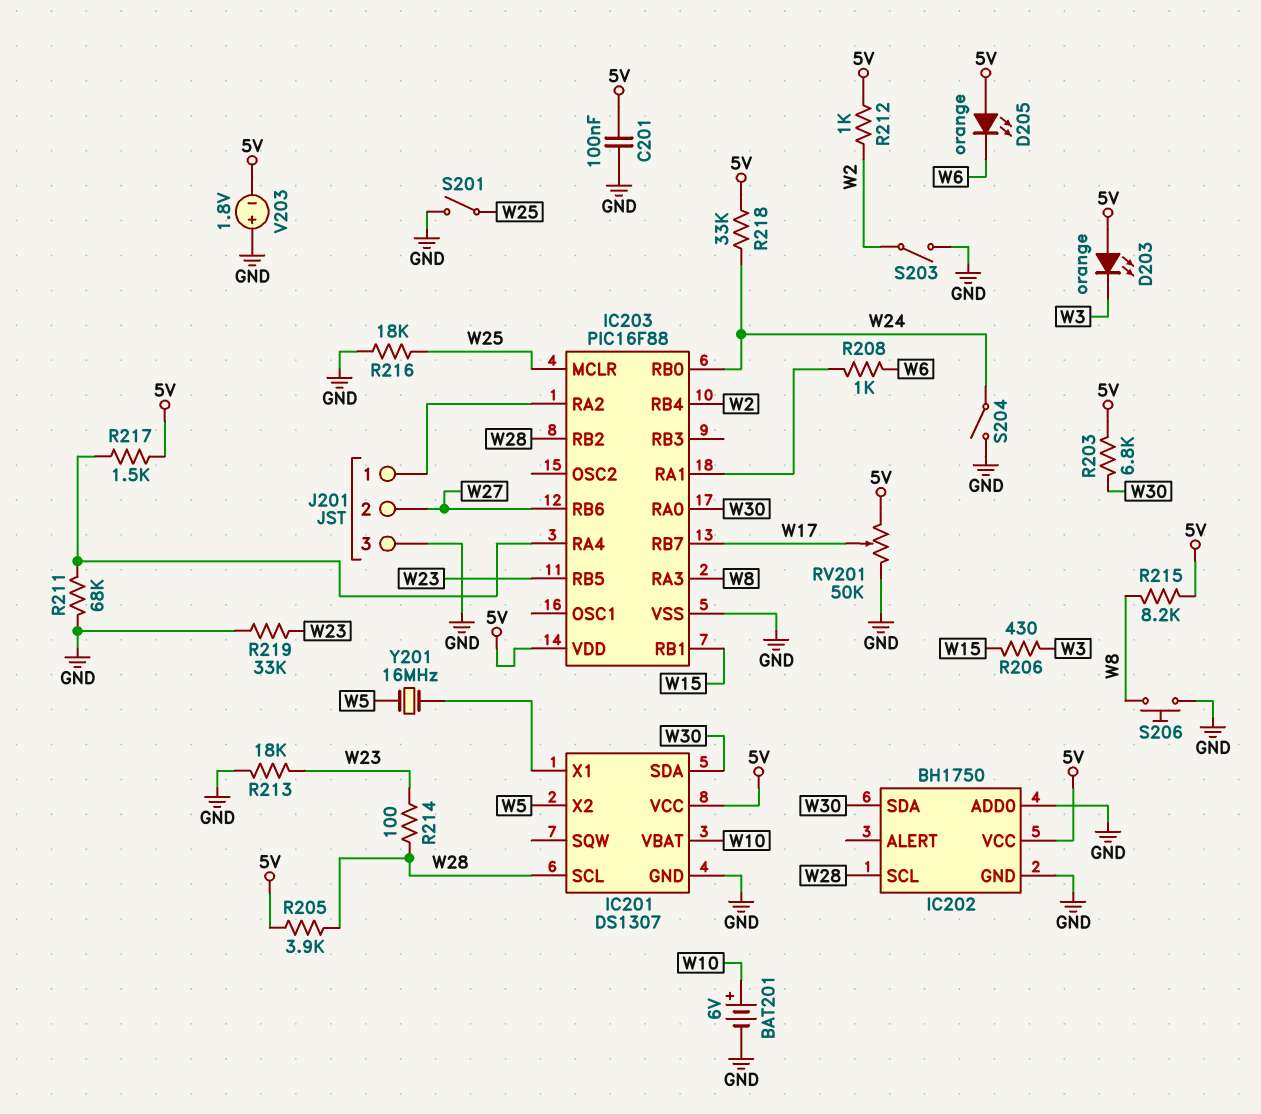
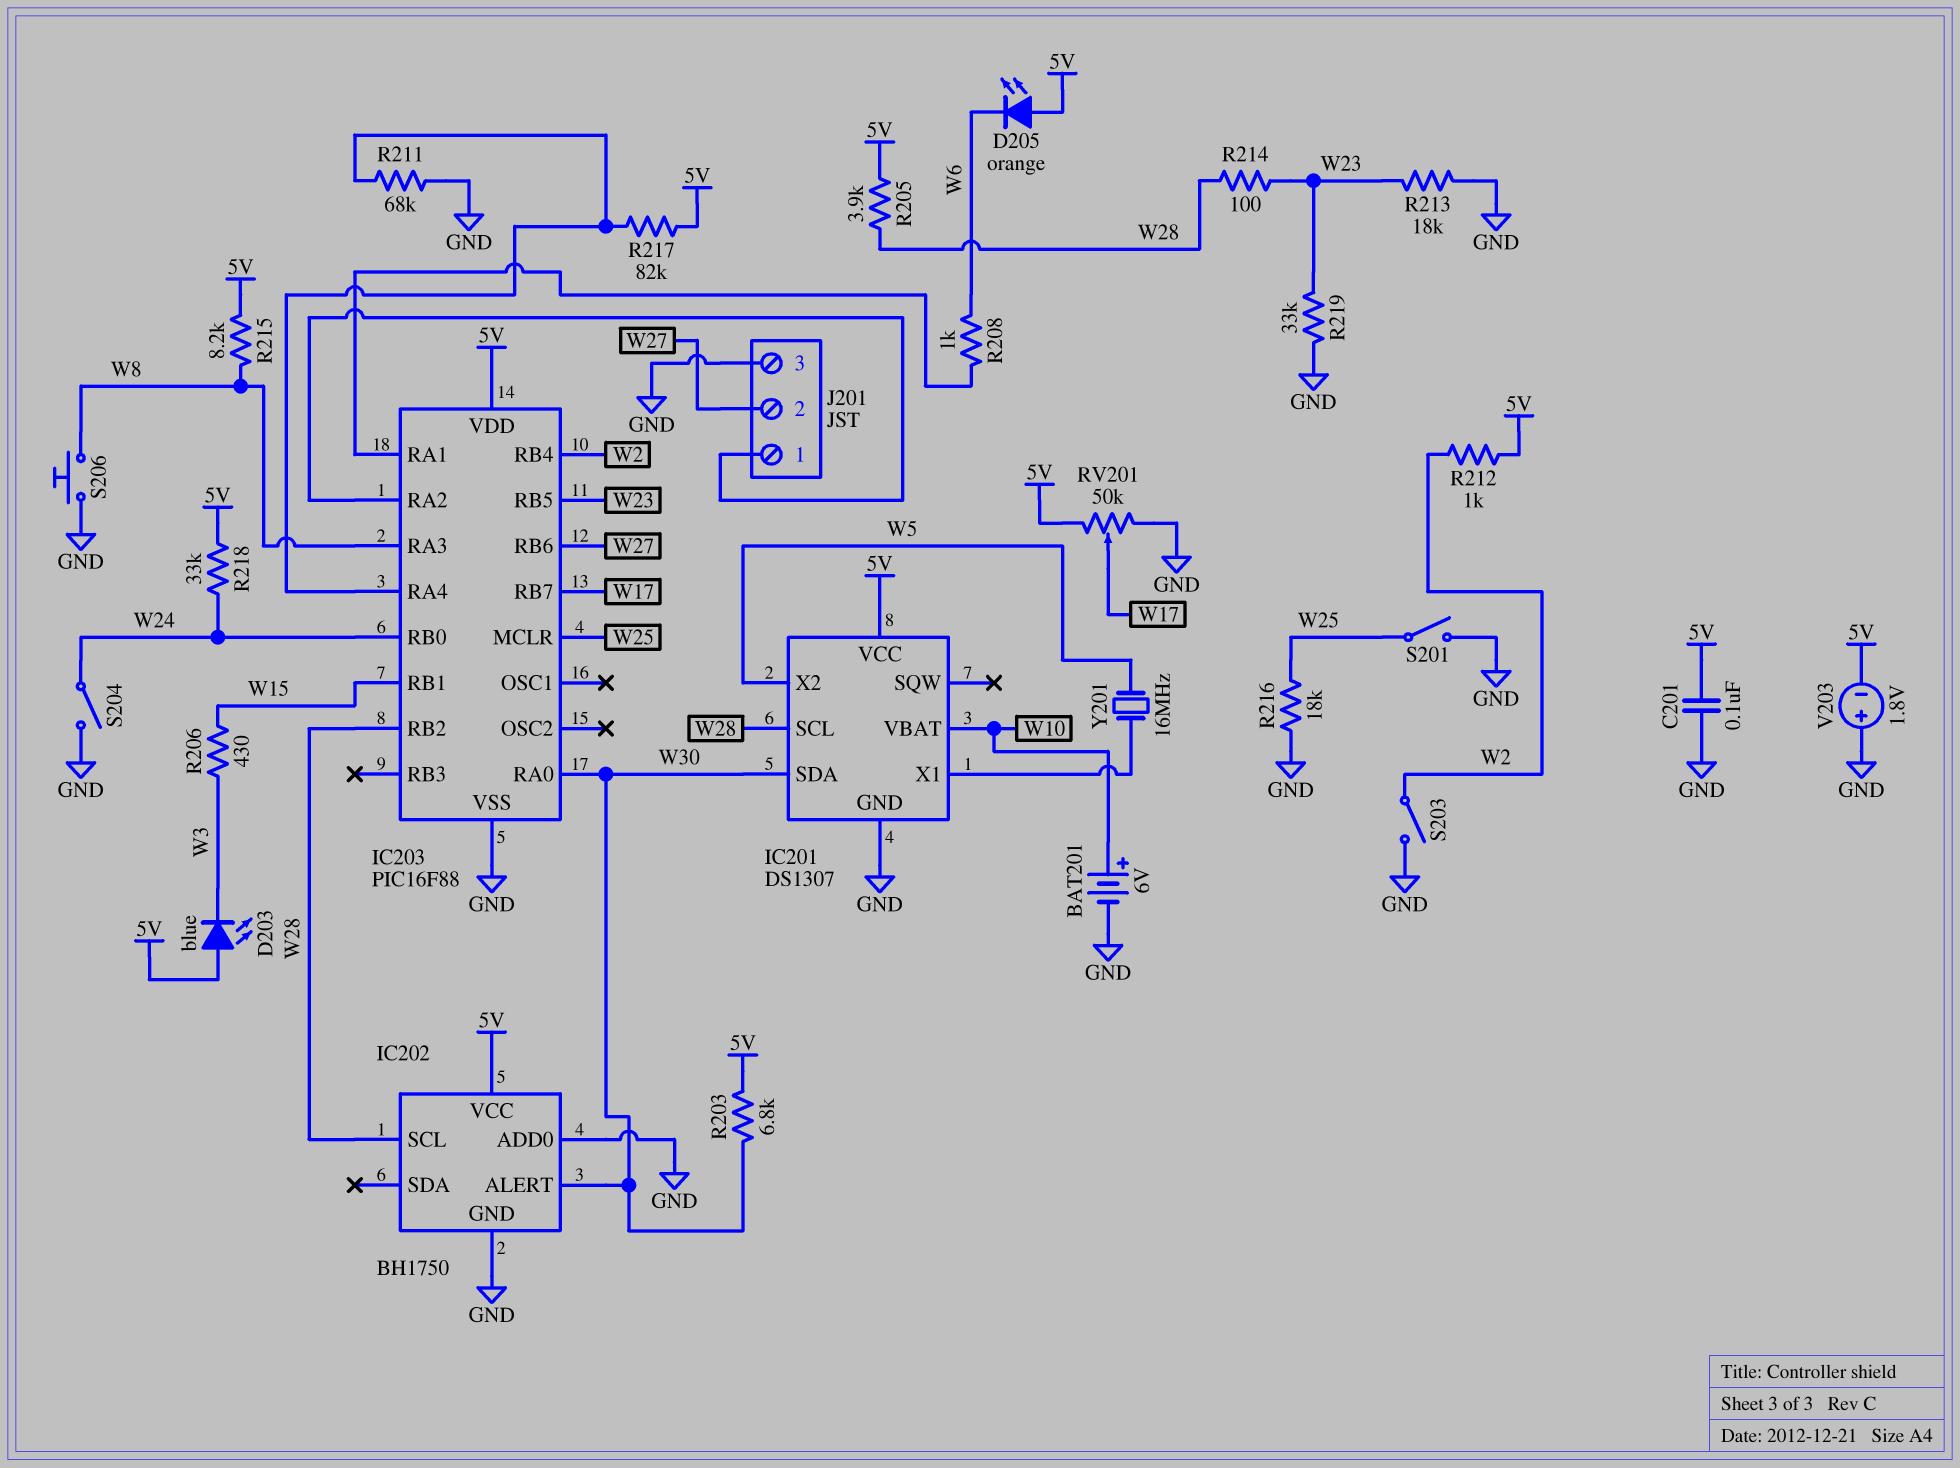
D203: LED orange (A 5V, K W3) -> LED blue (A 5V, K W3)
IC202 pin ALERT: none -> W30
IC202 pin SDA: W30 -> none
R217: 1.5k (5V, IC203/RA4) -> 82k (5V, IC203/RA4)

